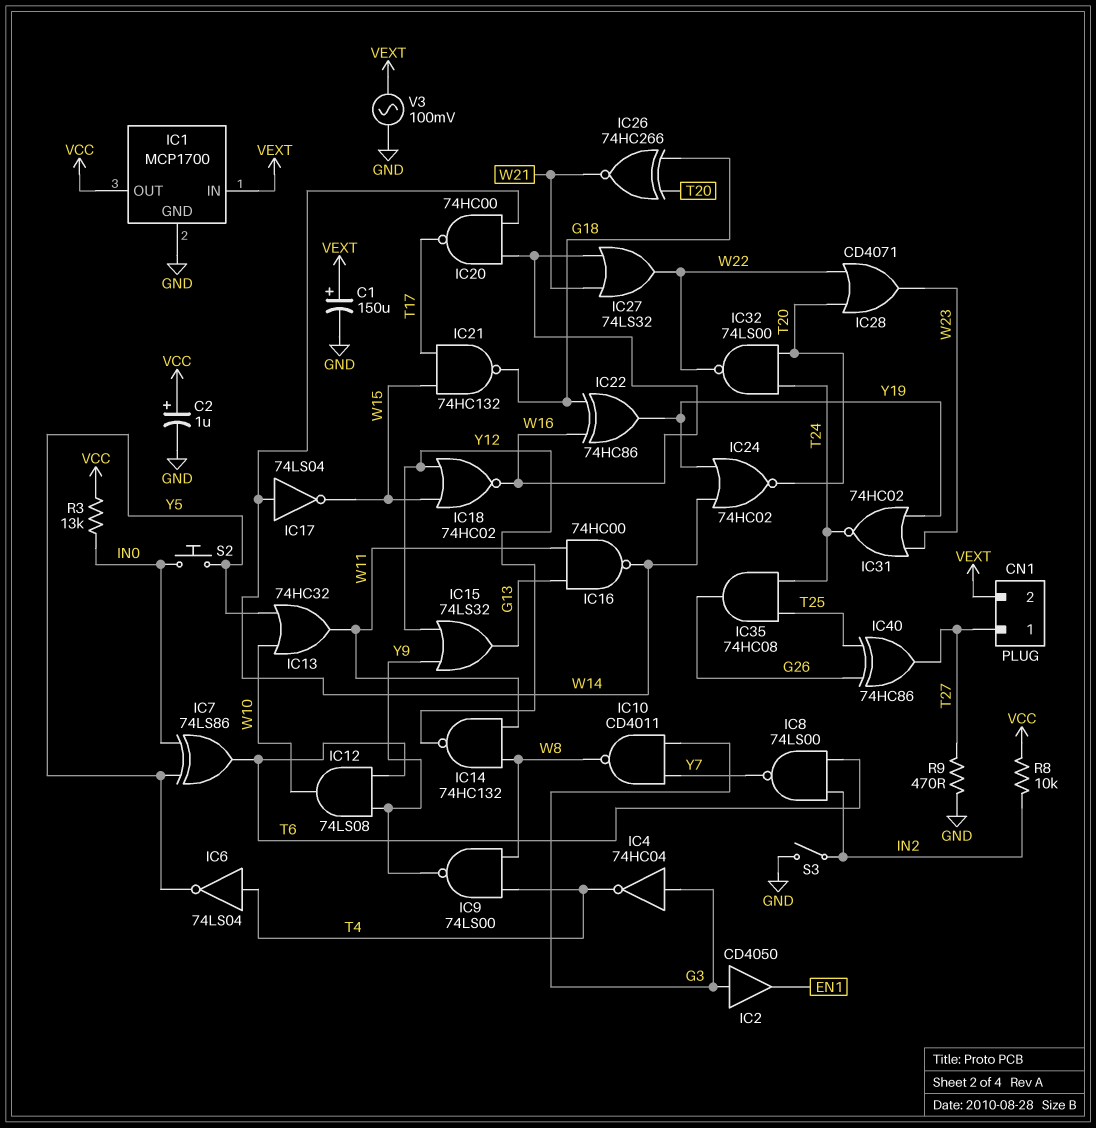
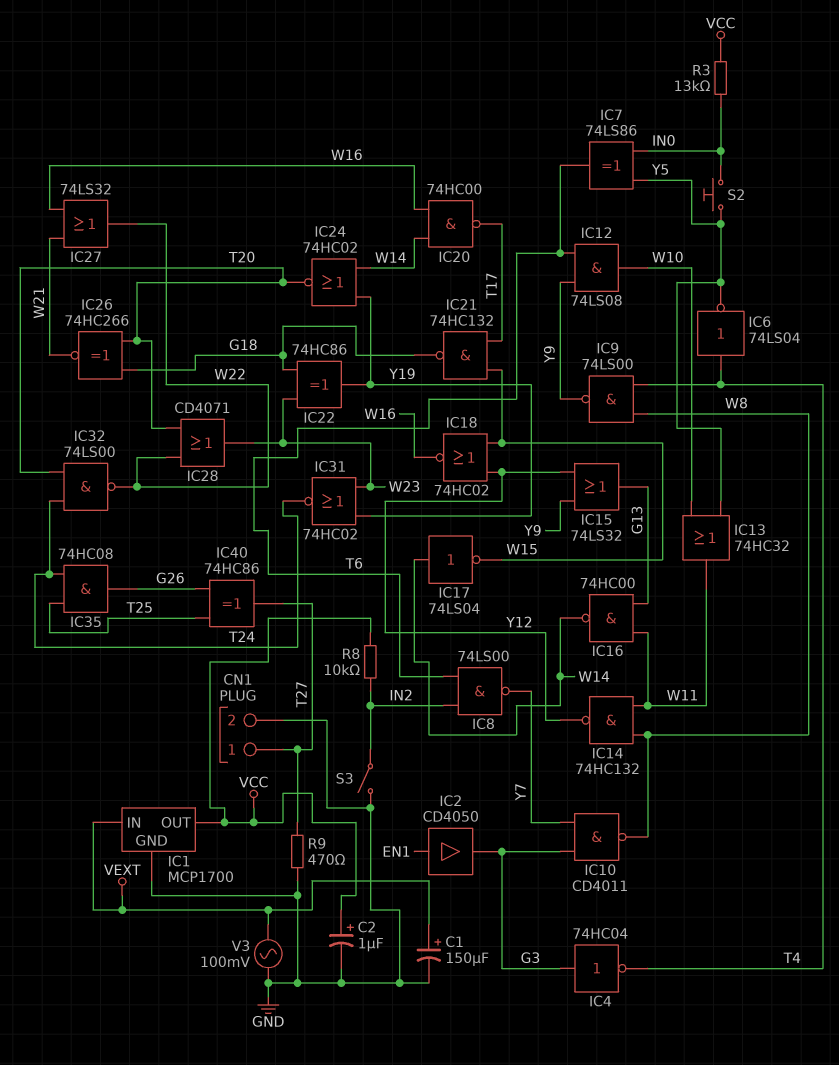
CN1 pin 2: VEXT -> GND
IC2: buffer CD4050 (in G3, out EN1) -> buffer CD4050 (in EN1, out G3)
IC22: XOR 74HC86 (in G18, in W16, out Y19) -> XOR 74HC86 (in G18, in W23, out Y19)

